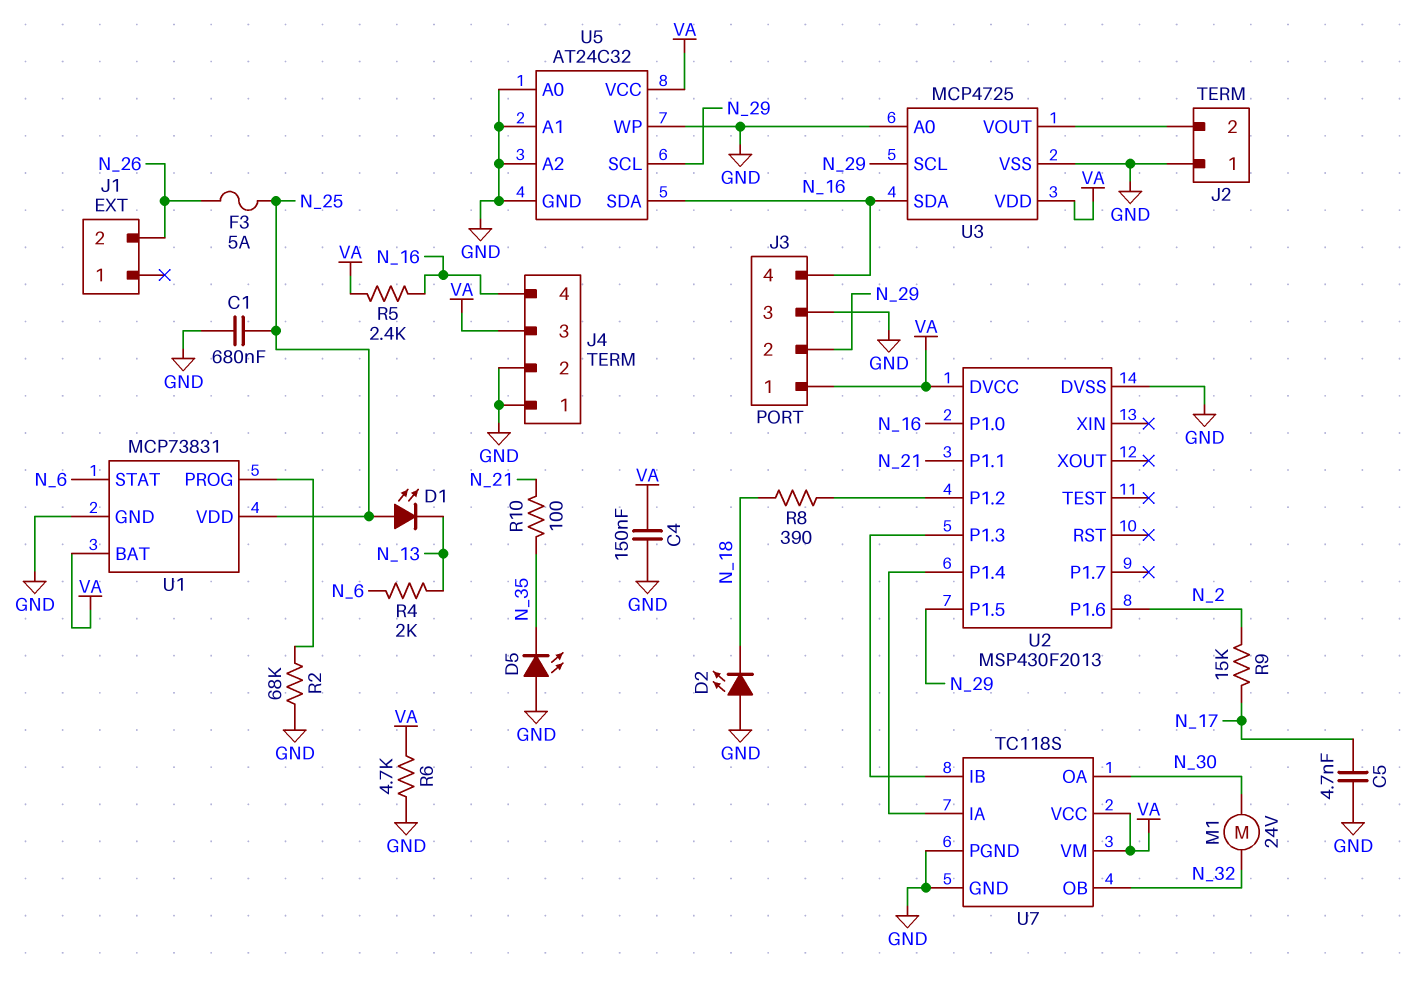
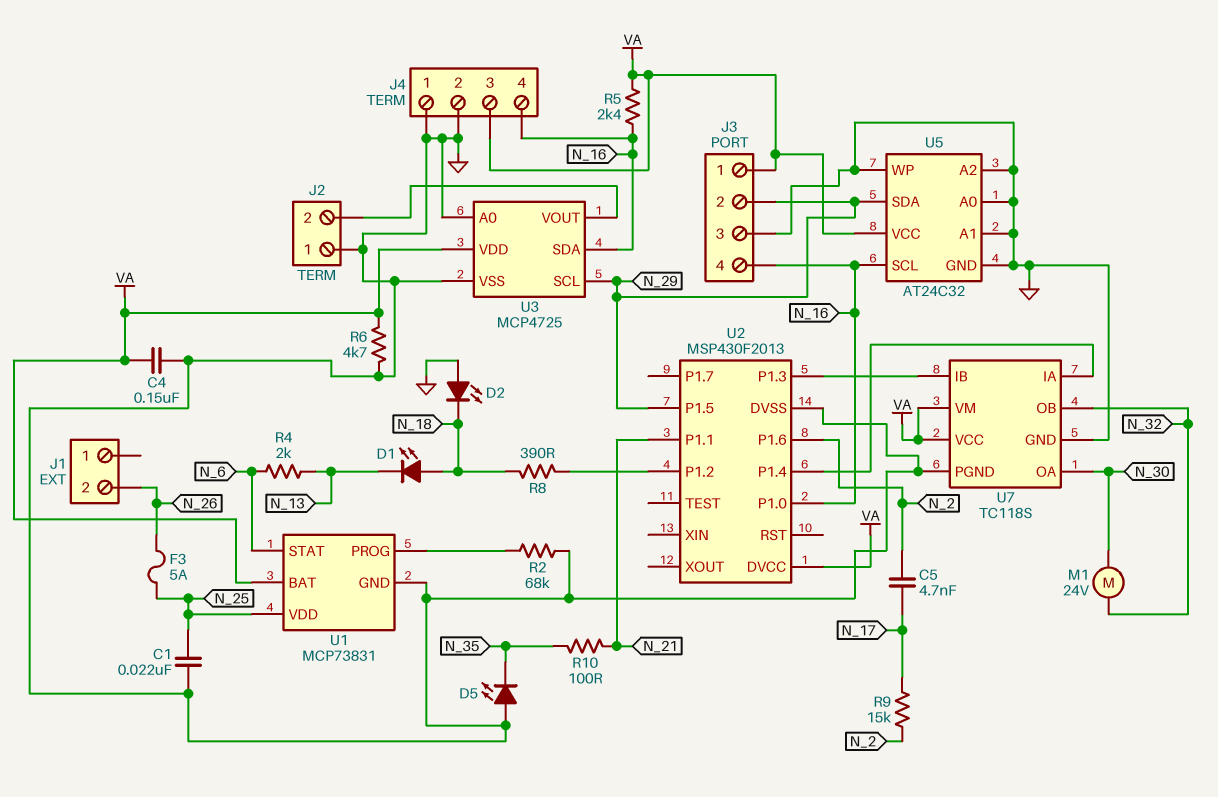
C1: 680nF (GND, N_25) -> 22nF (GND, N_25)
C5: 4.7nF (GND, N_17) -> 4.7nF (N_2, N_17)
D1: LED (A N_25, K N_13) -> LED (A N_18, K N_13)
U5 pin SCL: N_29 -> N_16
U5 pin SDA: N_16 -> N_29

